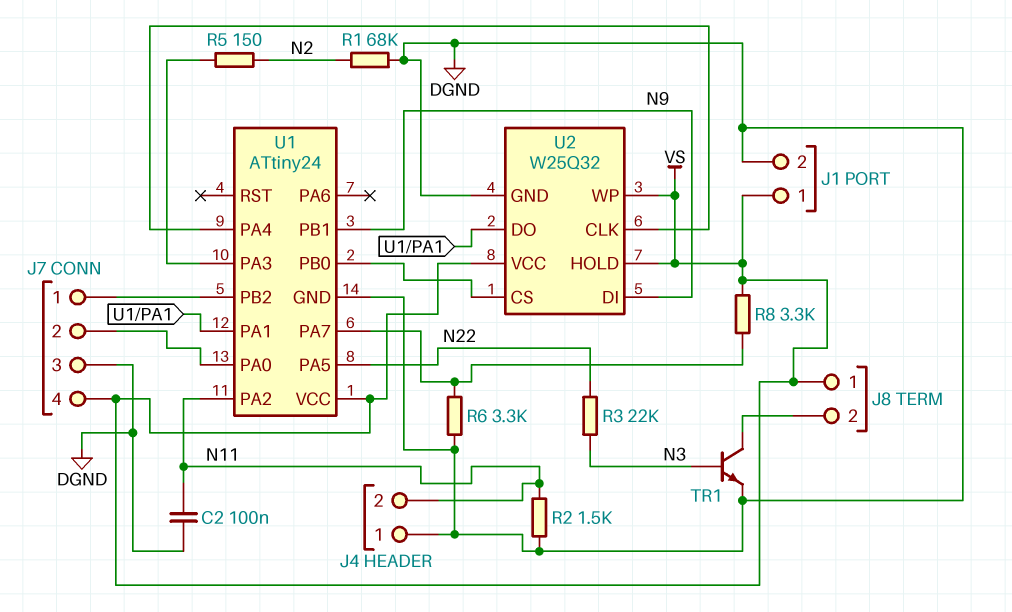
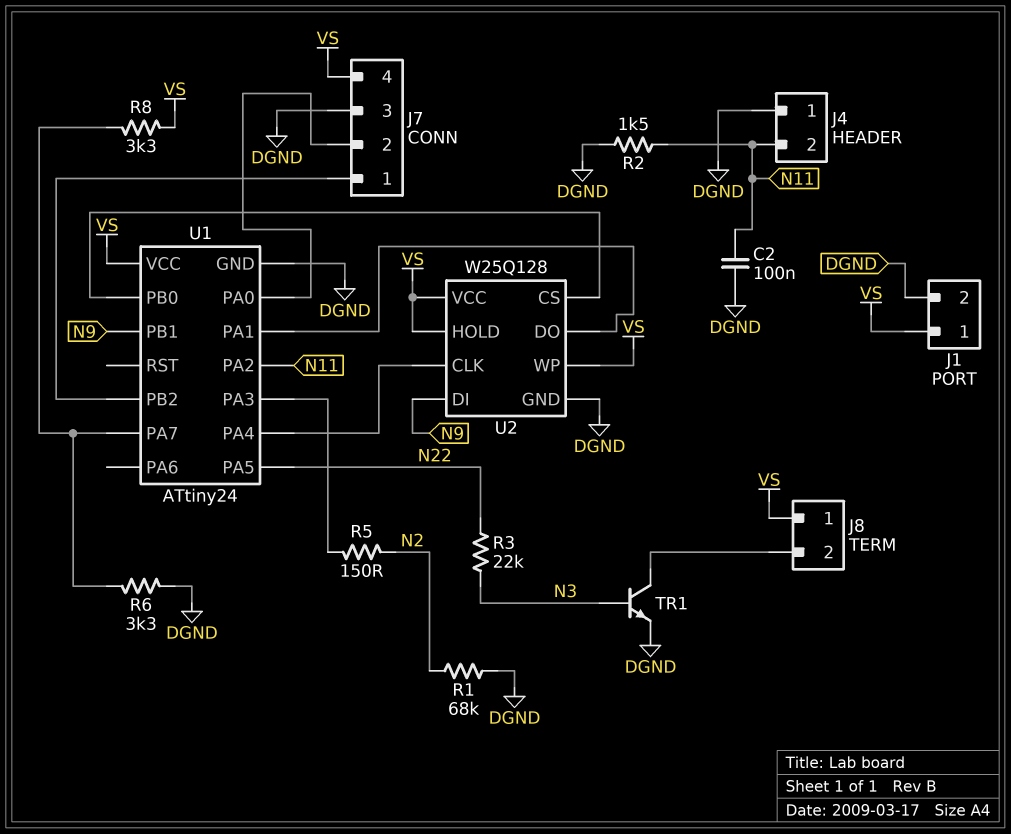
U2: W25Q32 -> W25Q128

